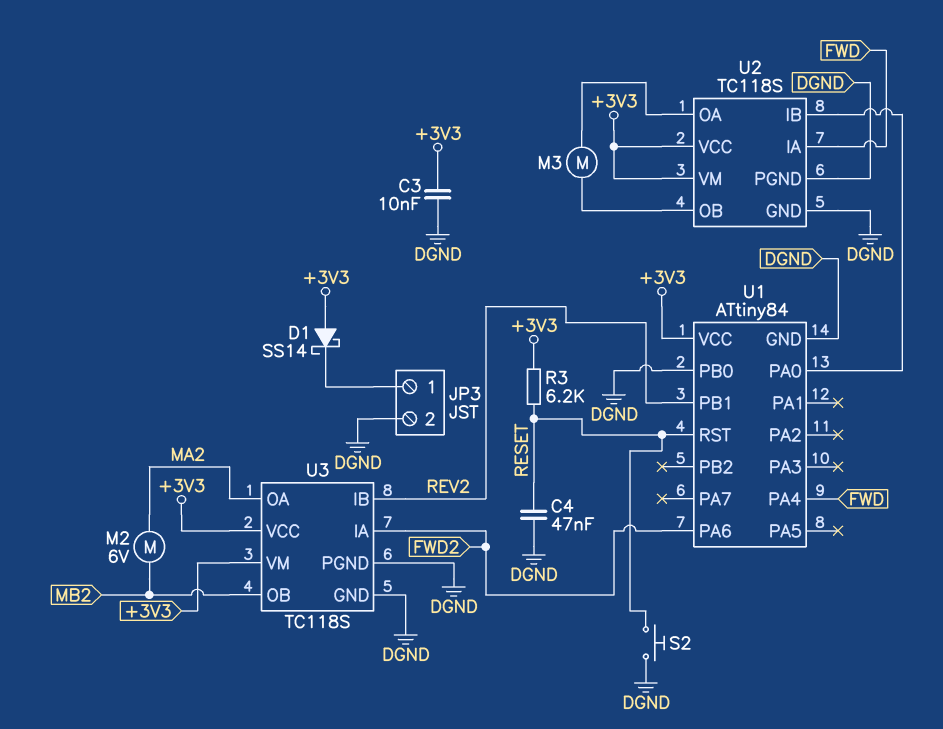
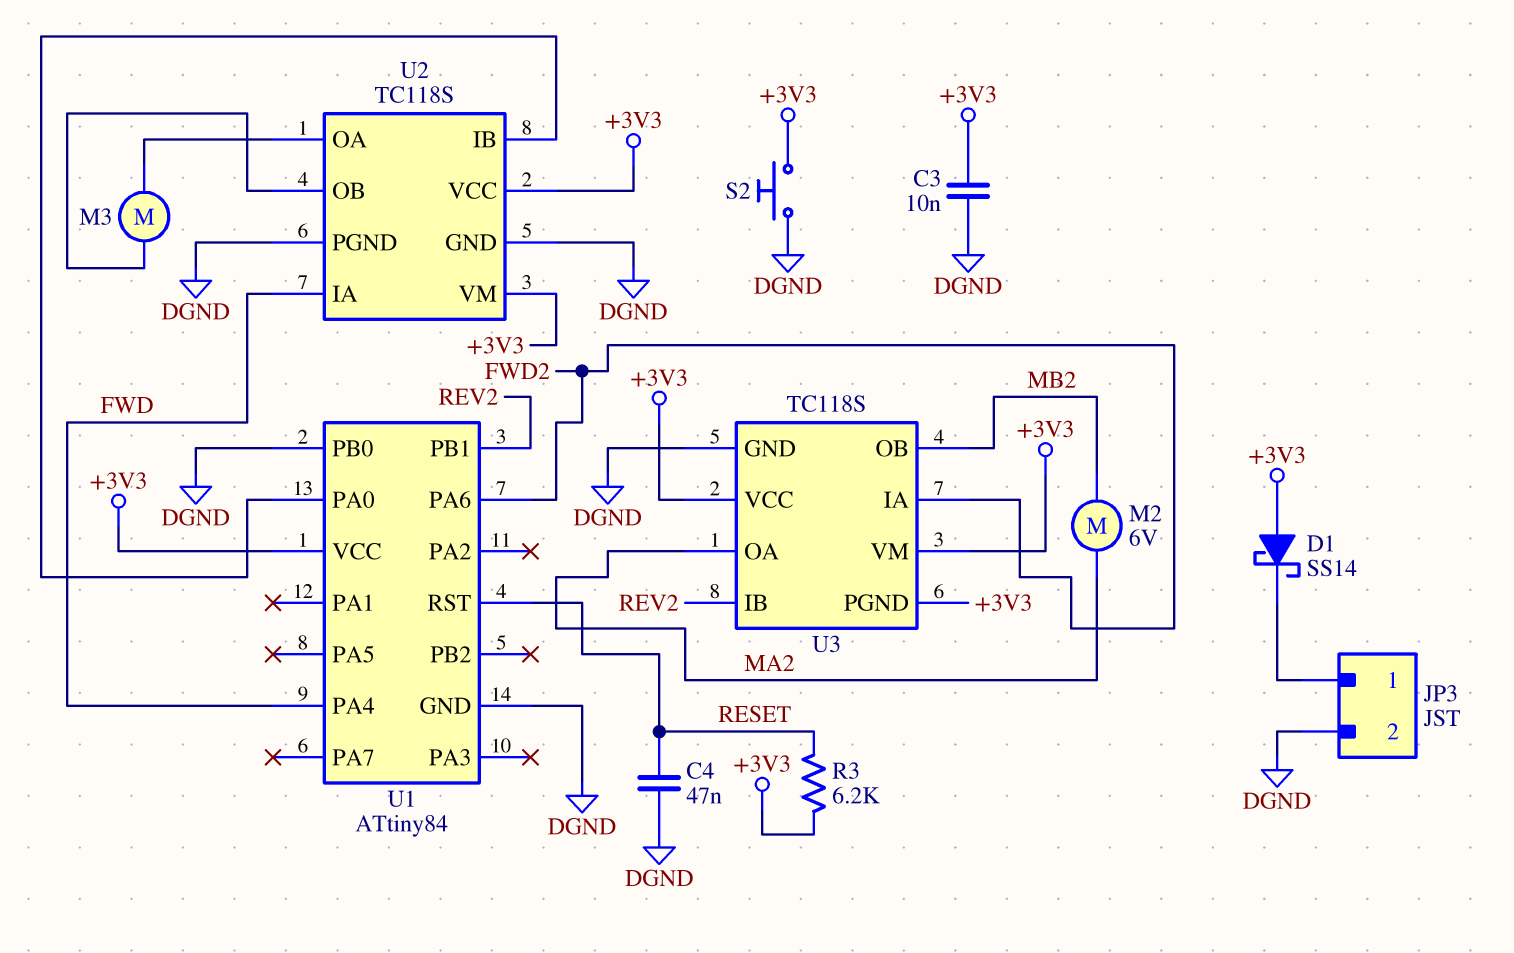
S2: button (DGND, RESET) -> button (+3V3, DGND)
U3 pin PGND: DGND -> +3V3

